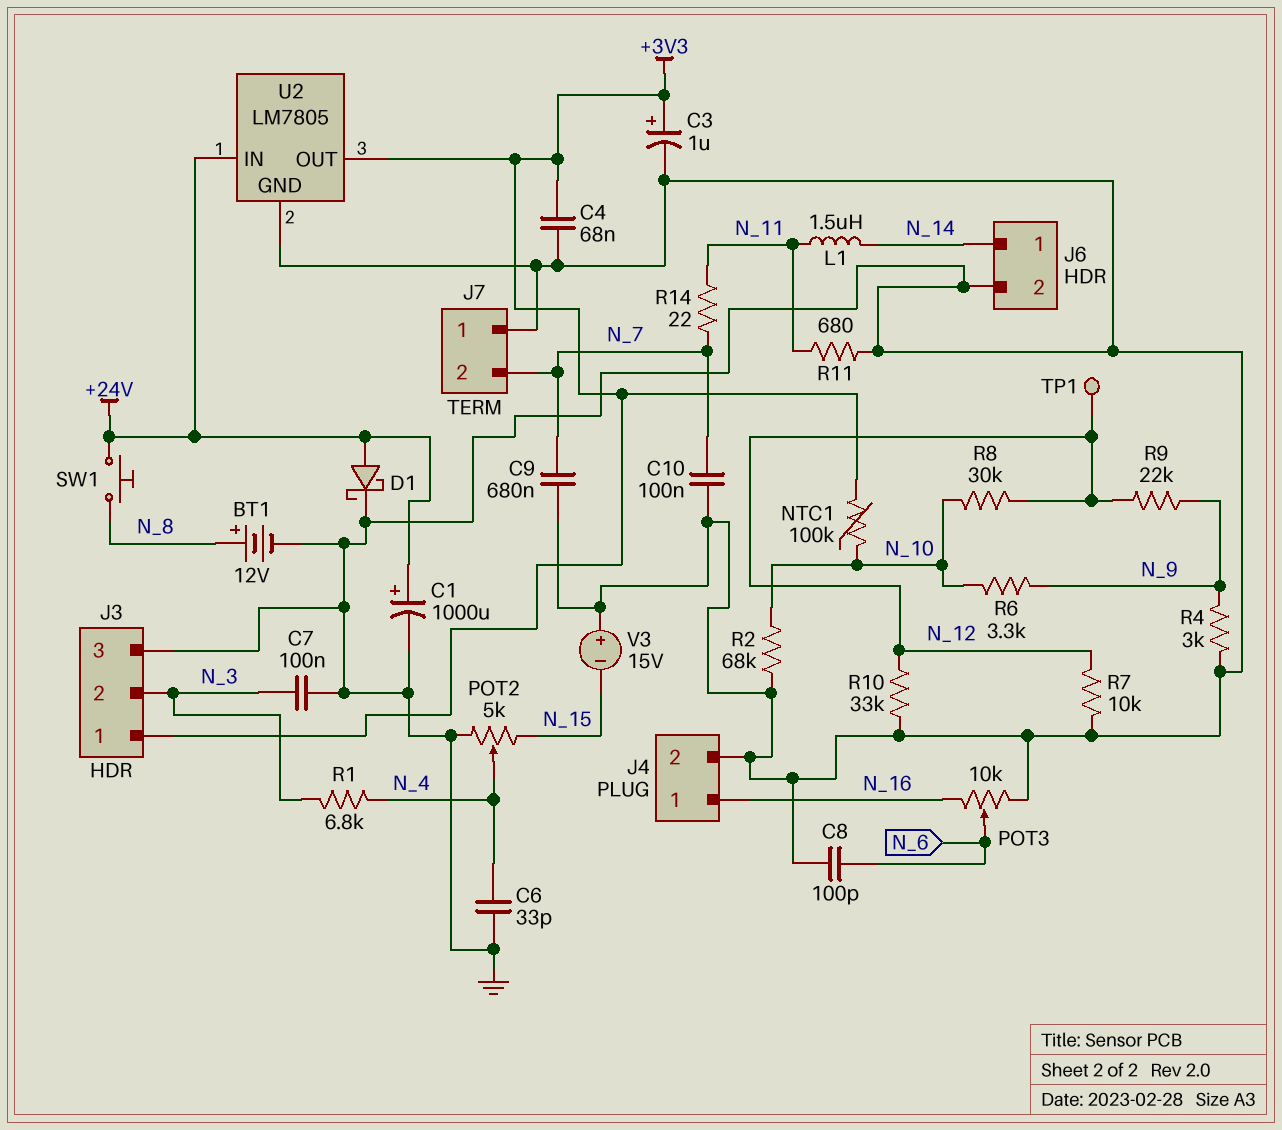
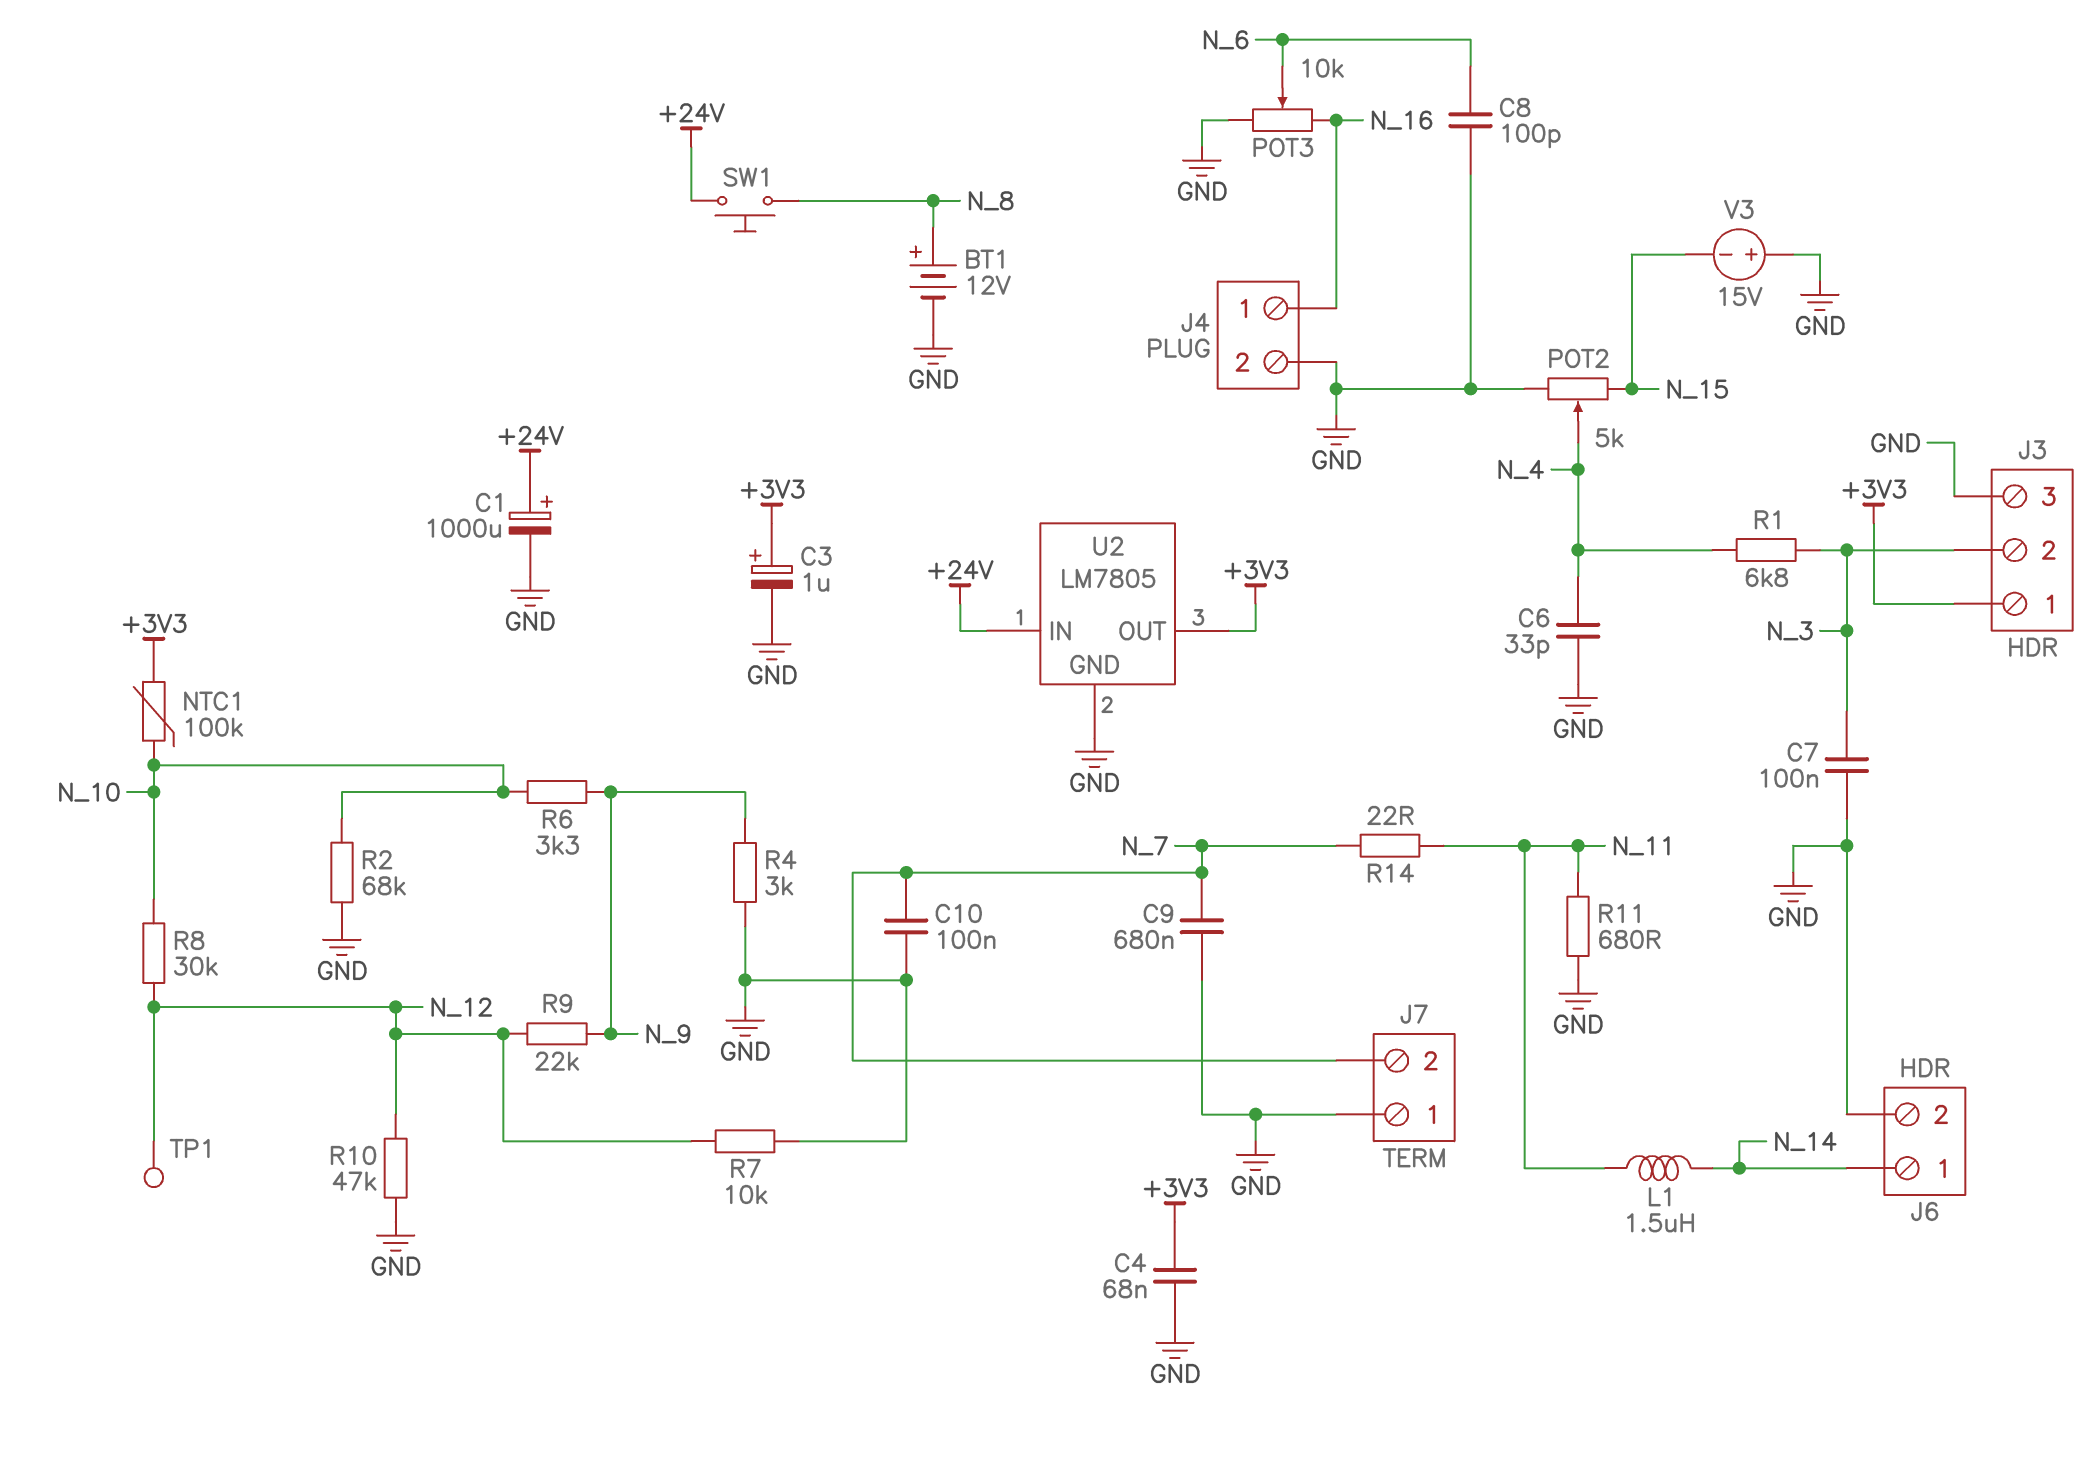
D1: schottky (A +24V, K GND) -> none
R10: 33k (GND, N_12) -> 47k (GND, N_12)

